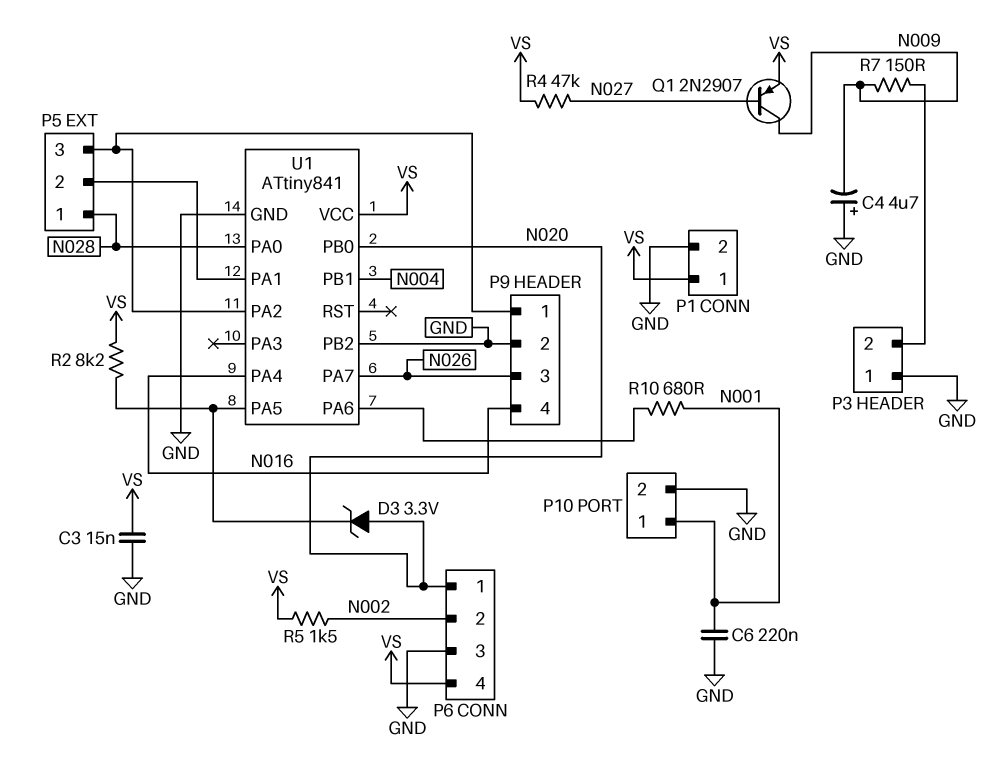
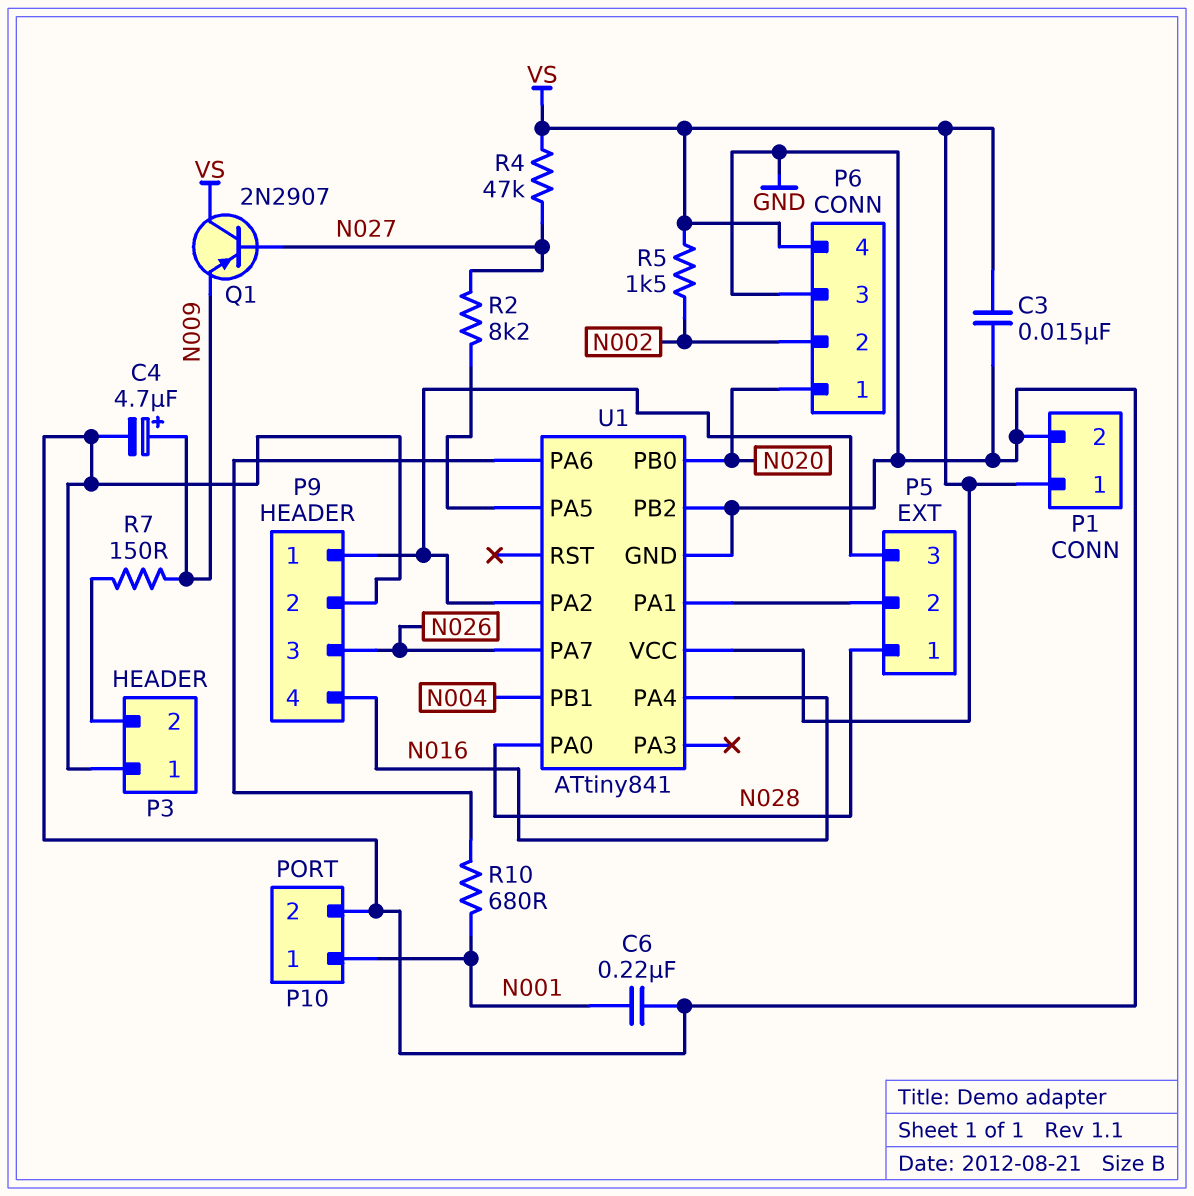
C4: 4.7uF (plus GND, minus N009) -> 4.7uF (plus N009, minus GND)
D3: zener 3.3V (A N020, K U1/PA5) -> none
Q1: PNP 2N2907 (B N027, C N009, E VS) -> PNP 2N2907 (B N027, C VS, E N009)
R2: 8.2k (U1/PA5, VS) -> 8.2k (N027, U1/PA5)

